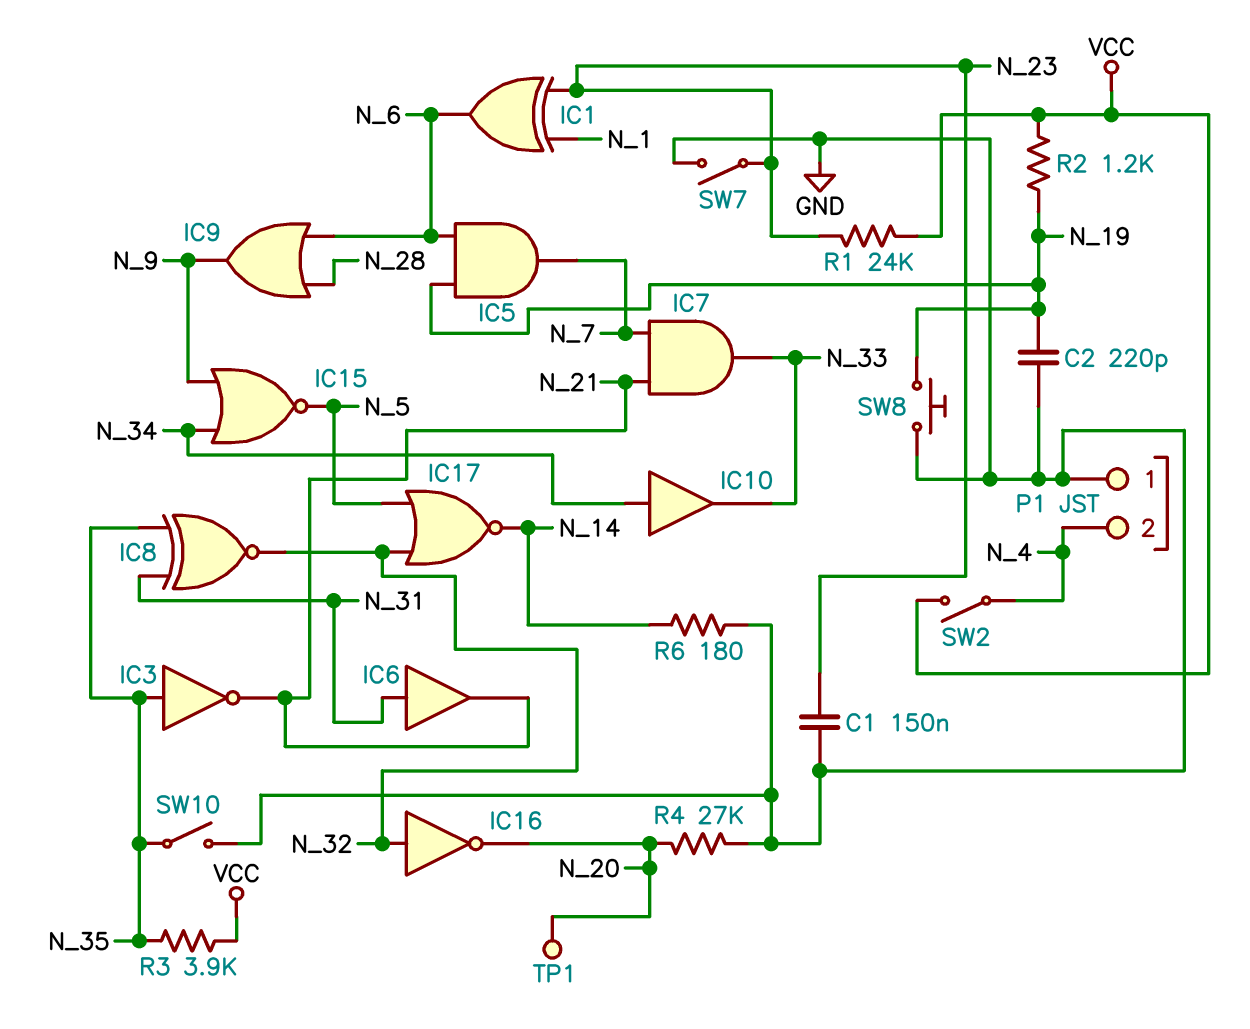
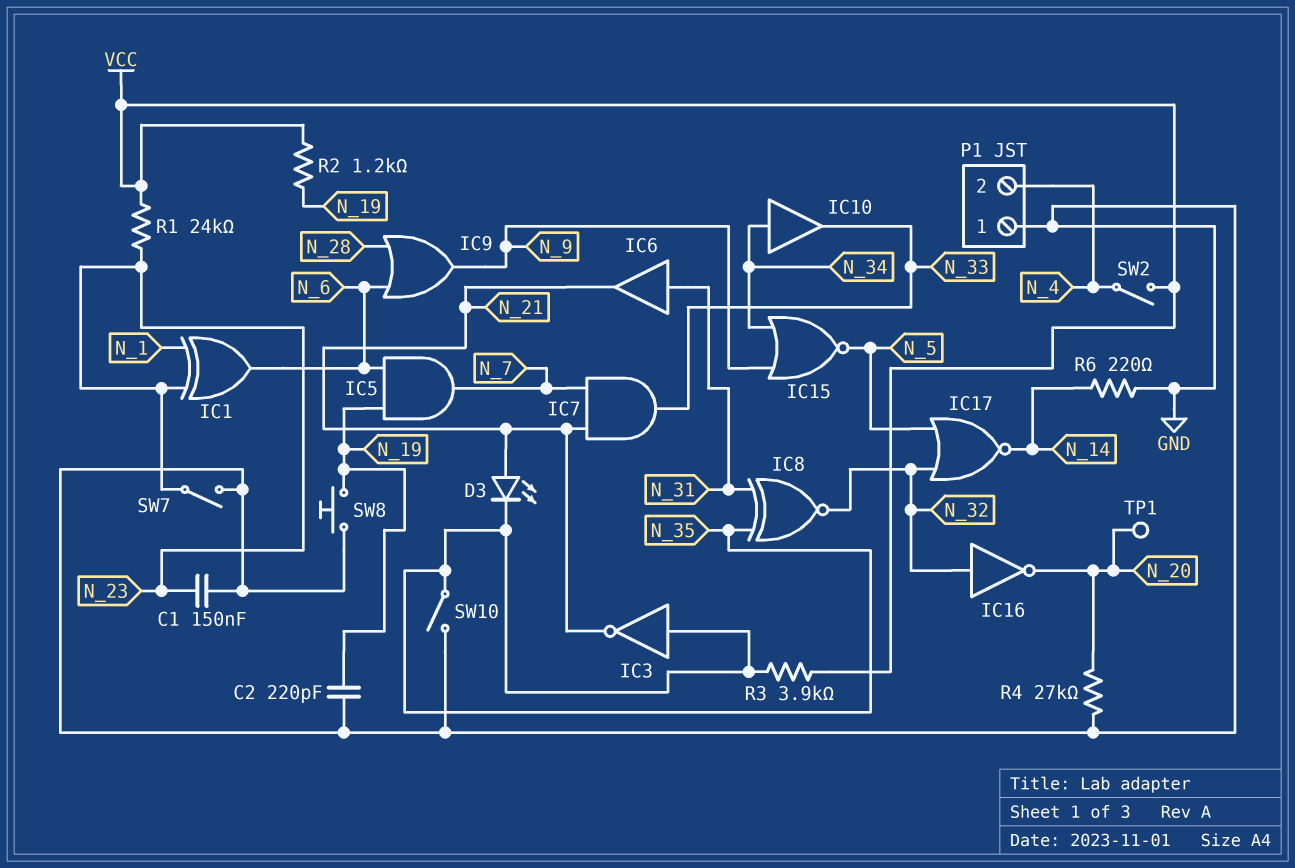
D3: none -> LED (A N_21, K N_35)
R6: 180 (GND, N_14) -> 220 (GND, N_14)

